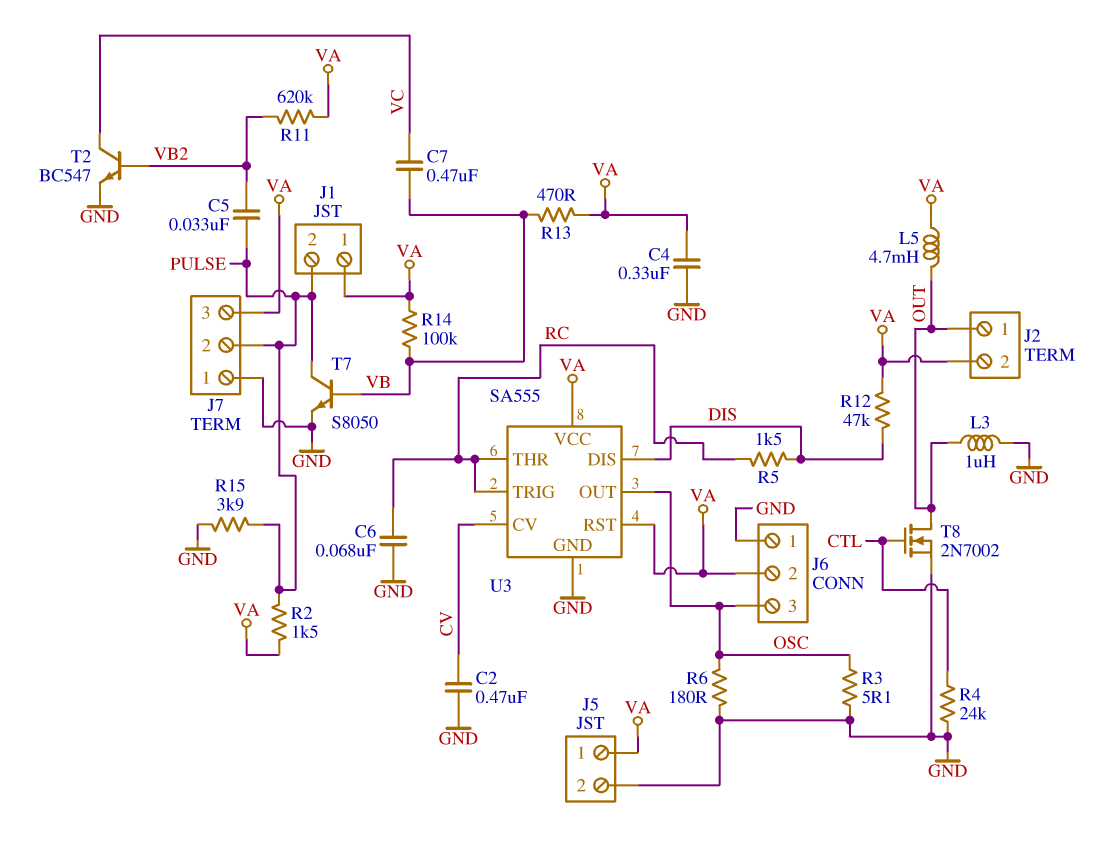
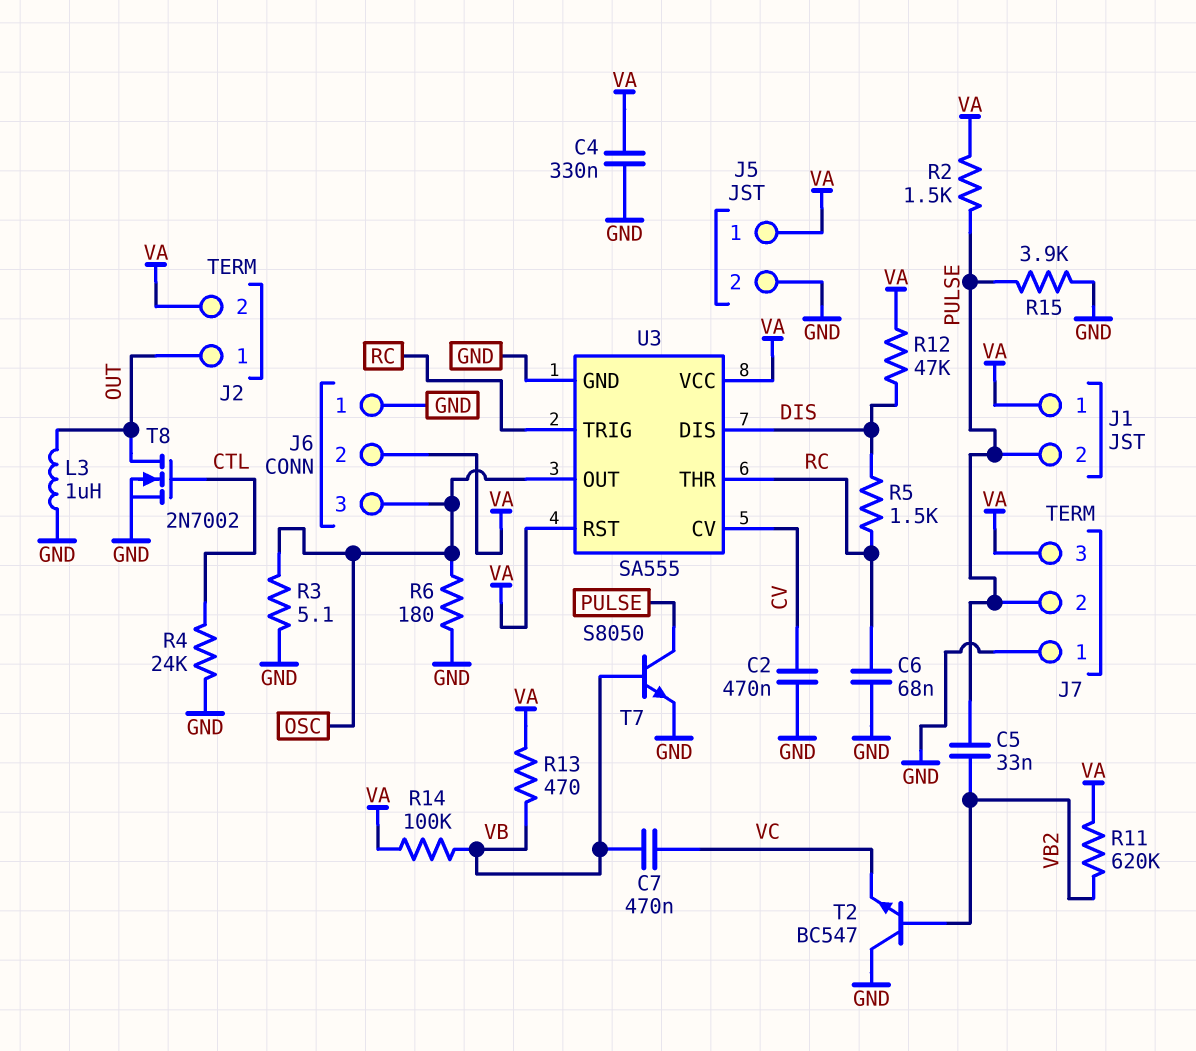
L5: 4.7mH (OUT, VA) -> none
T2: NPN BC547 (B VB2, C VC, E GND) -> NPN BC547 (B VB2, C GND, E VC)

